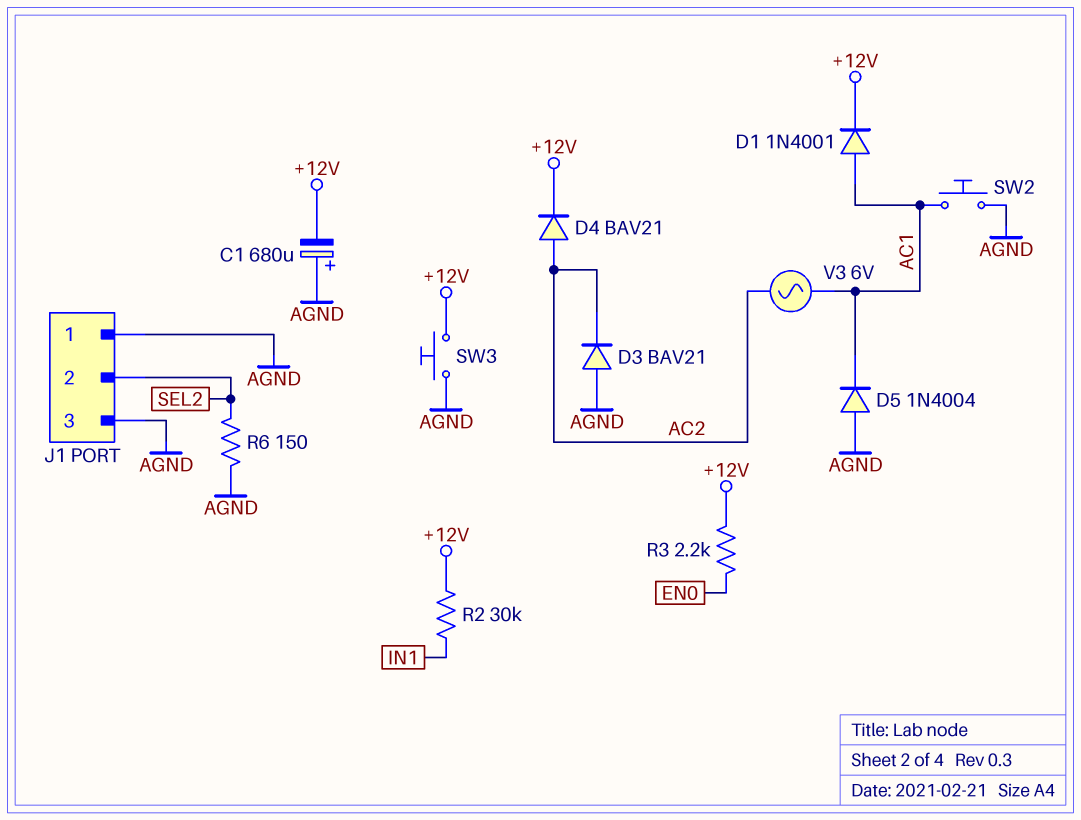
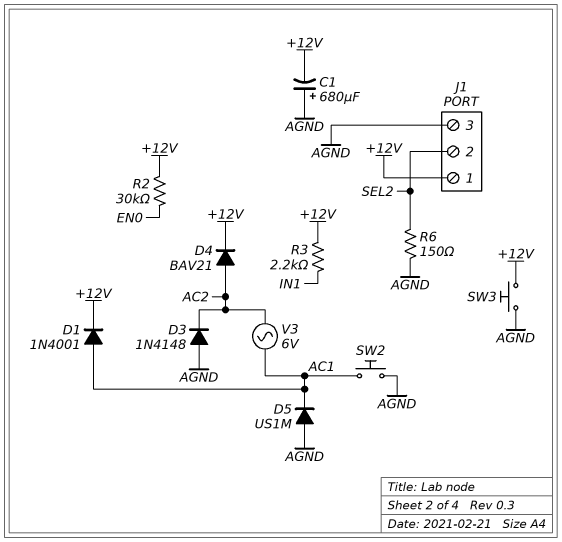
D3: diode BAV21 (A AGND, K AC2) -> diode 1N4148 (A AGND, K AC2)
D5: diode 1N4004 (A AGND, K AC1) -> diode US1M (A AGND, K AC1)
J1 pin 1: AGND -> +12V
R2: 30k (+12V, IN1) -> 30k (+12V, EN0)
R3: 2.2k (+12V, EN0) -> 2.2k (+12V, IN1)

